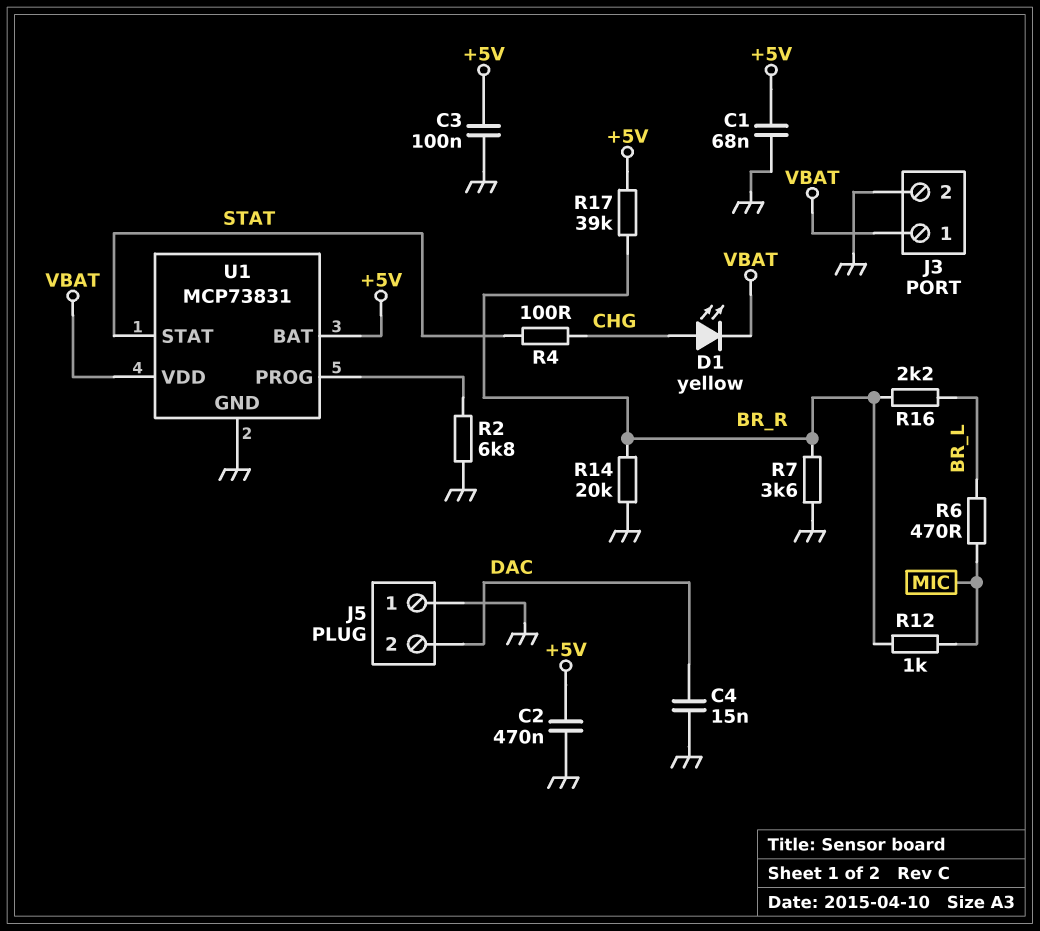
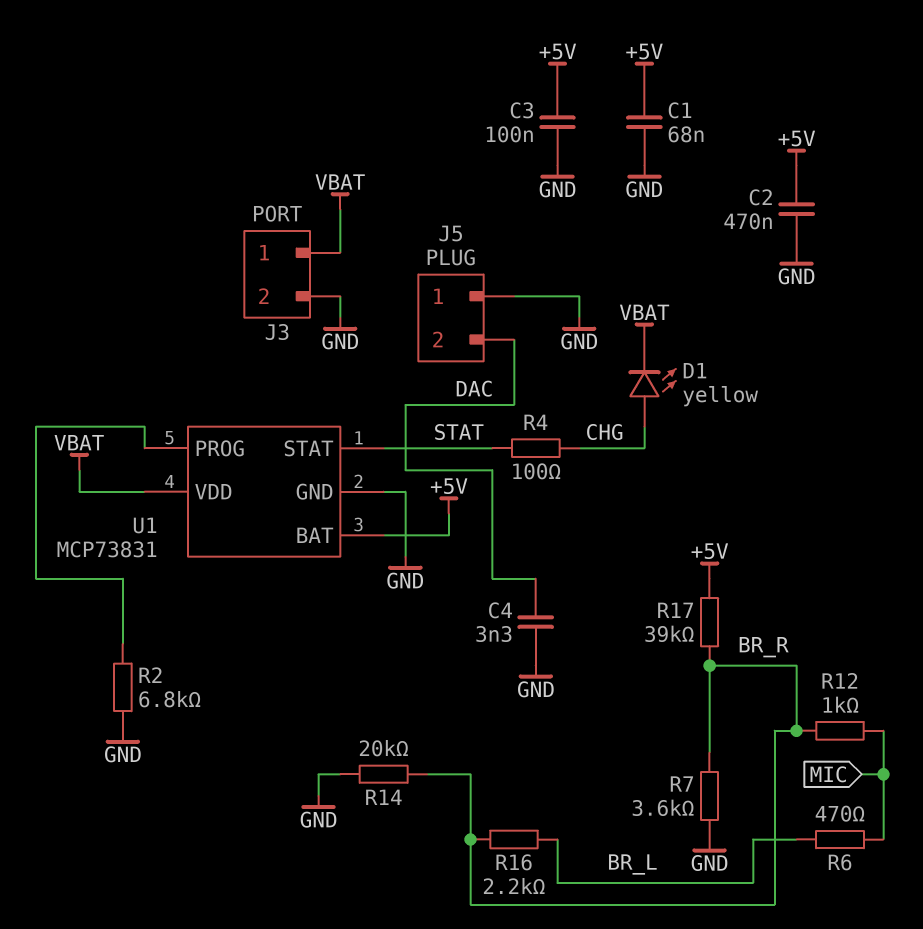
C4: 15nF (DAC, GND) -> 3.3nF (DAC, GND)

